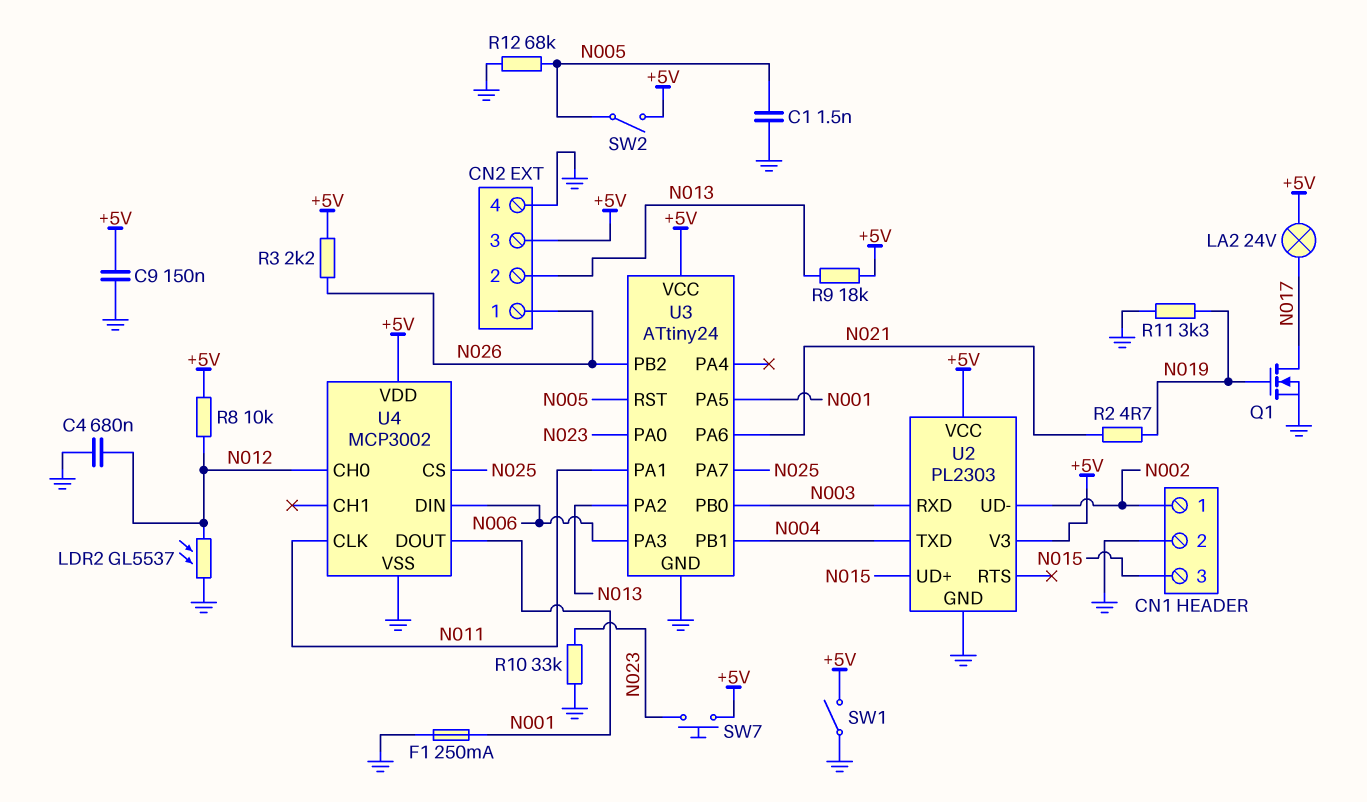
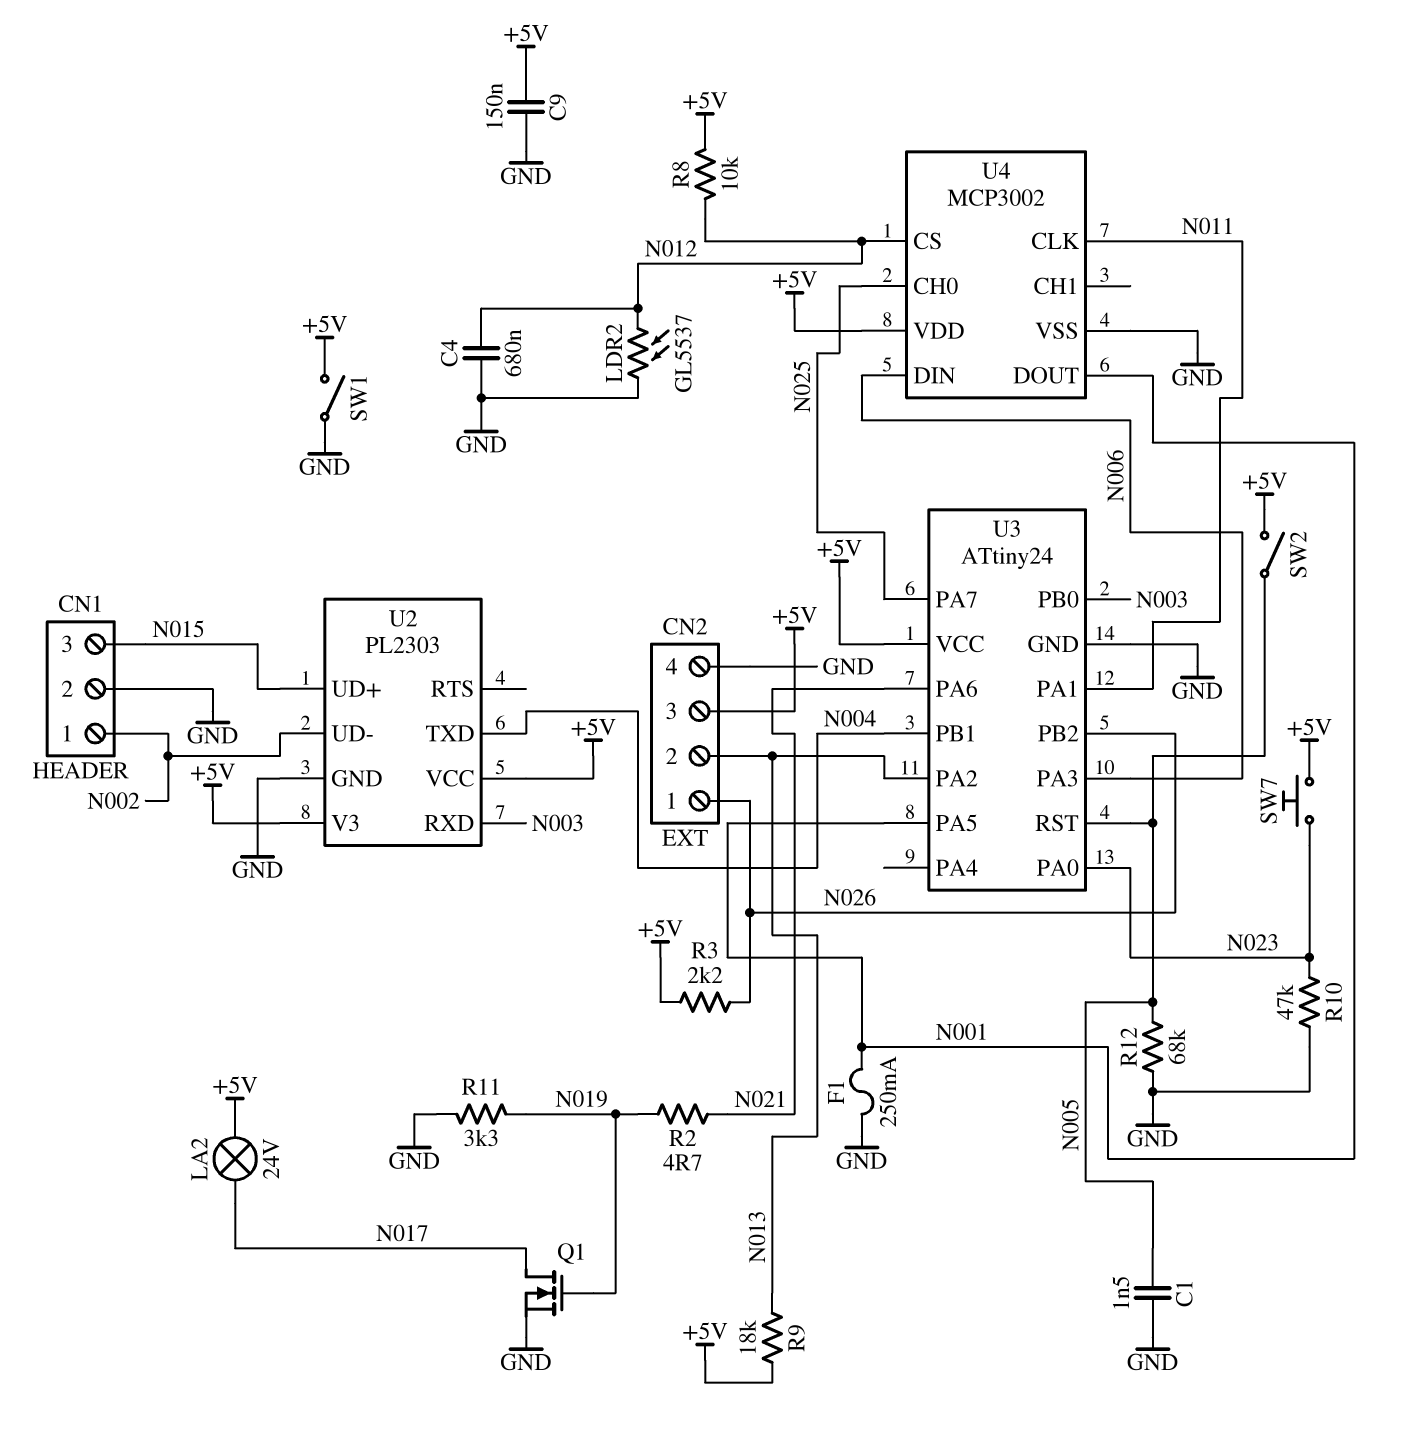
R10: 33k (GND, N023) -> 47k (GND, N023)
U4 pin CH0: N012 -> N025
U4 pin CS: N025 -> N012

